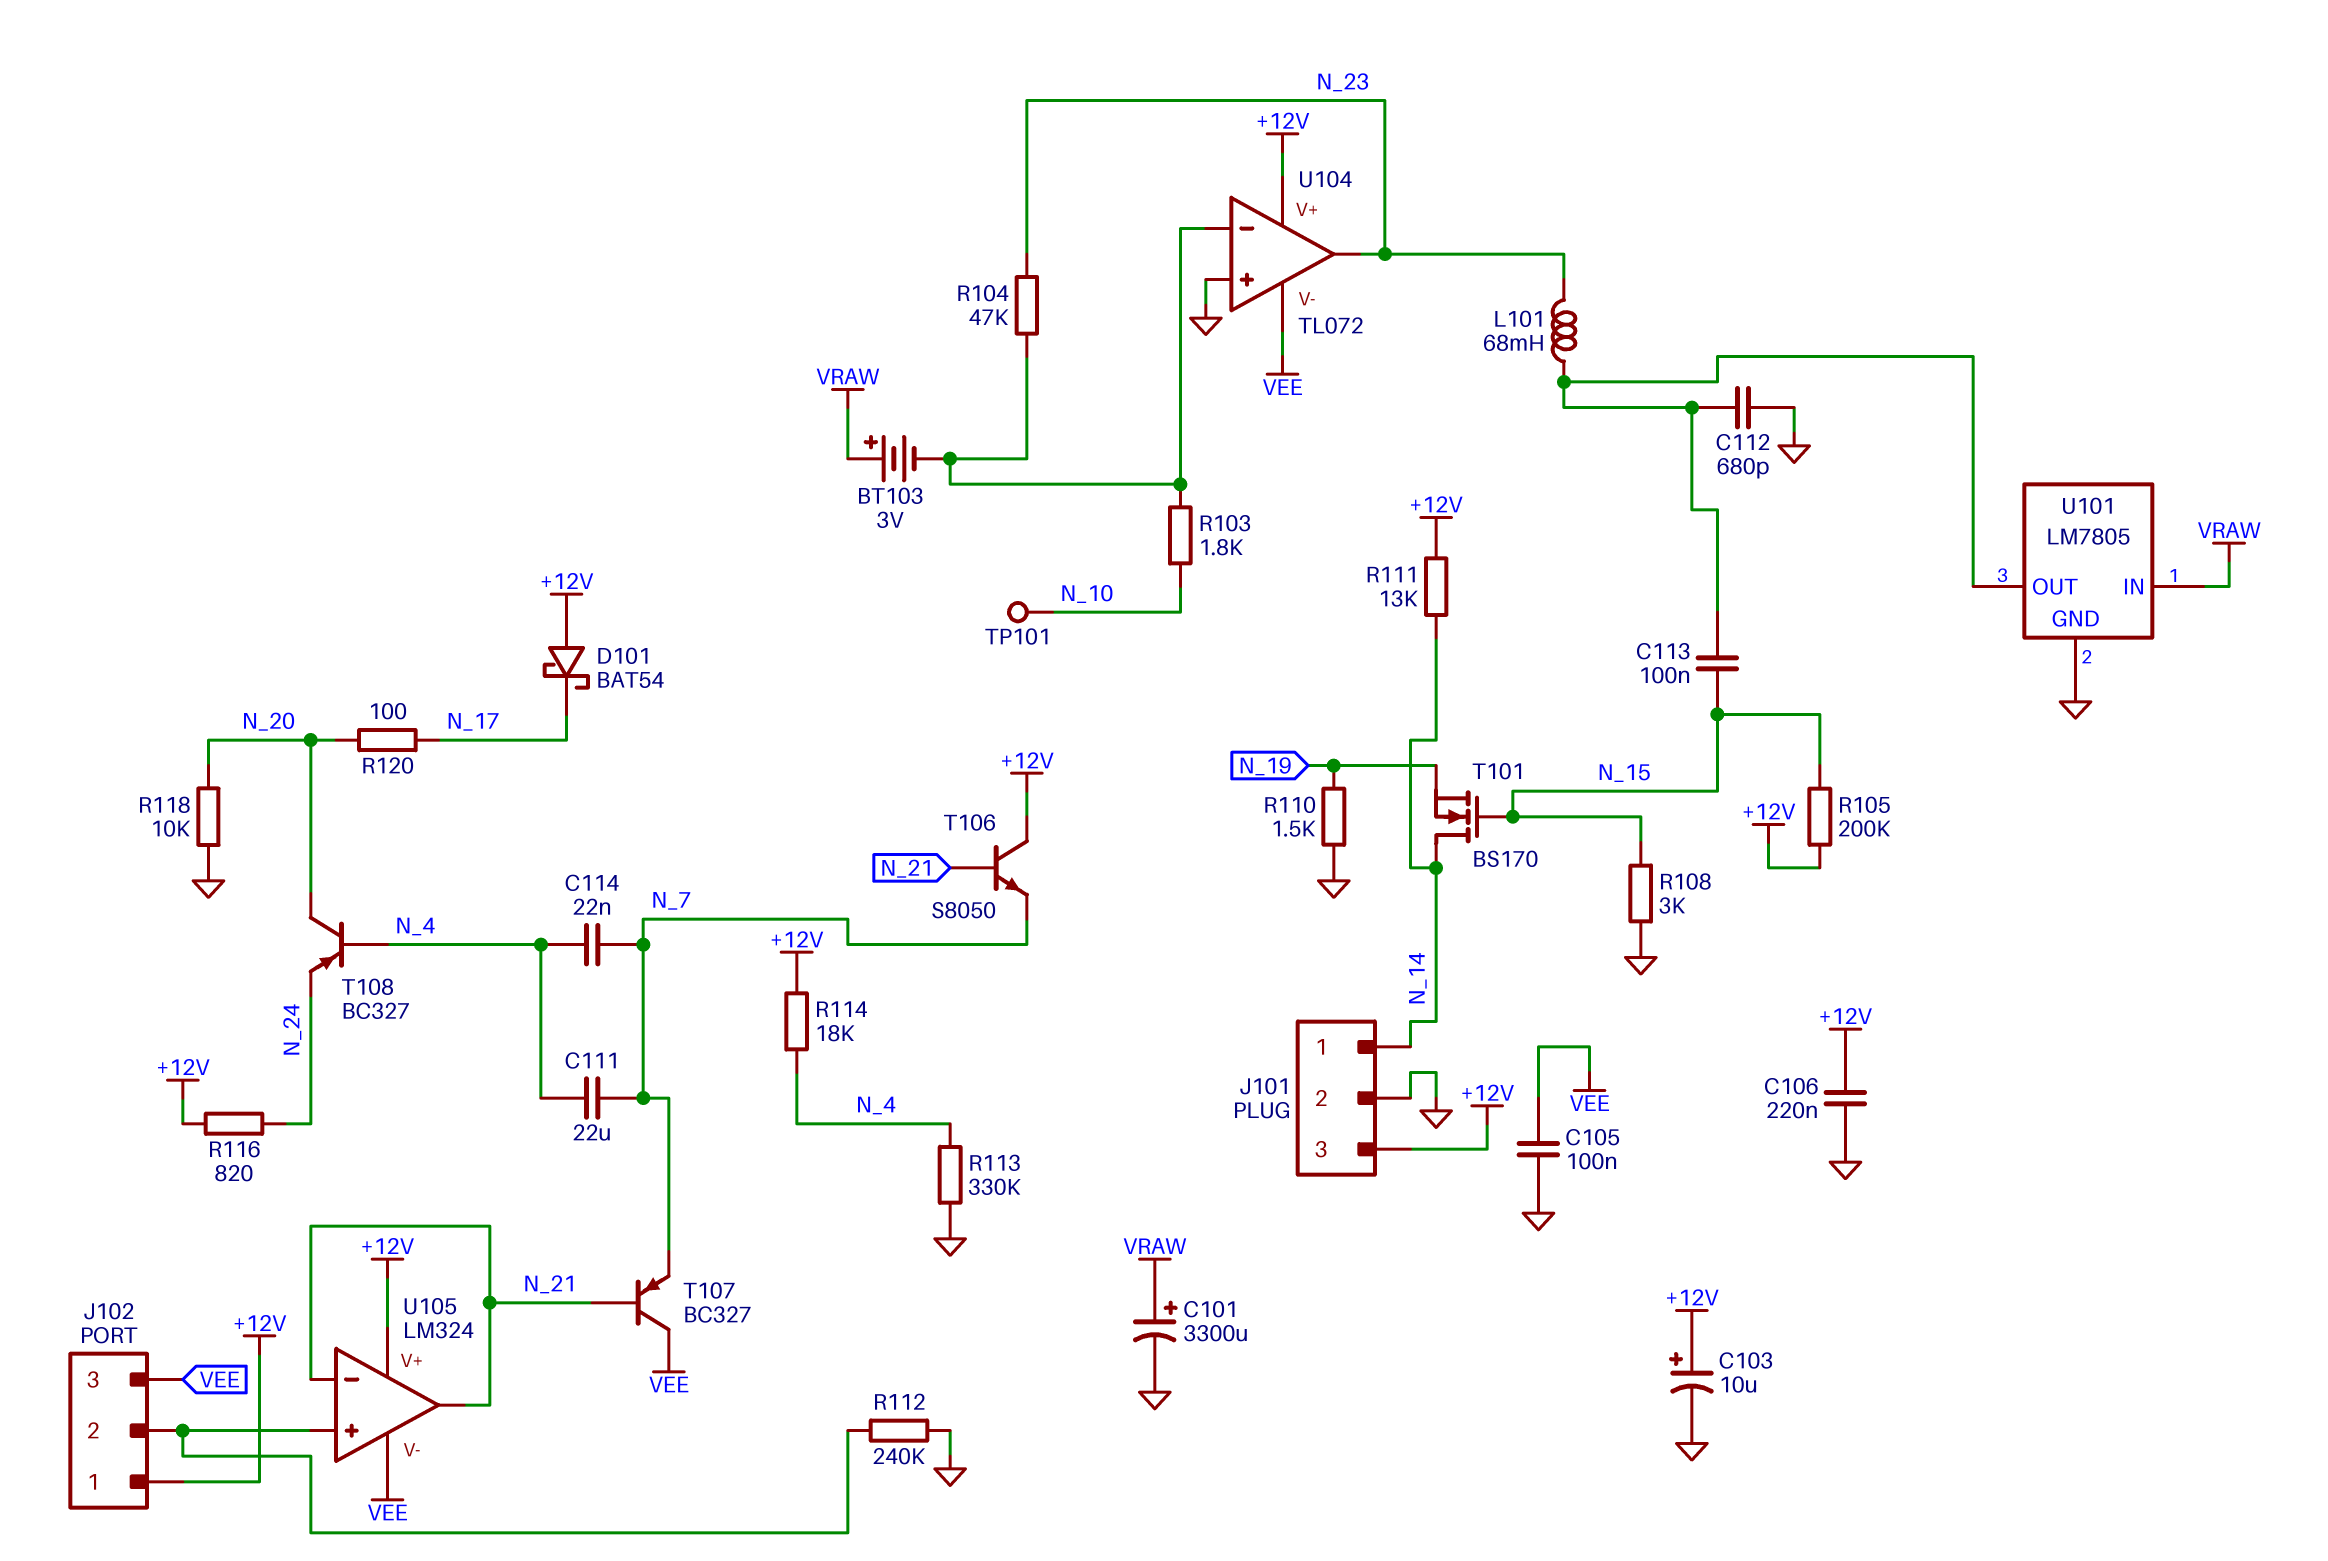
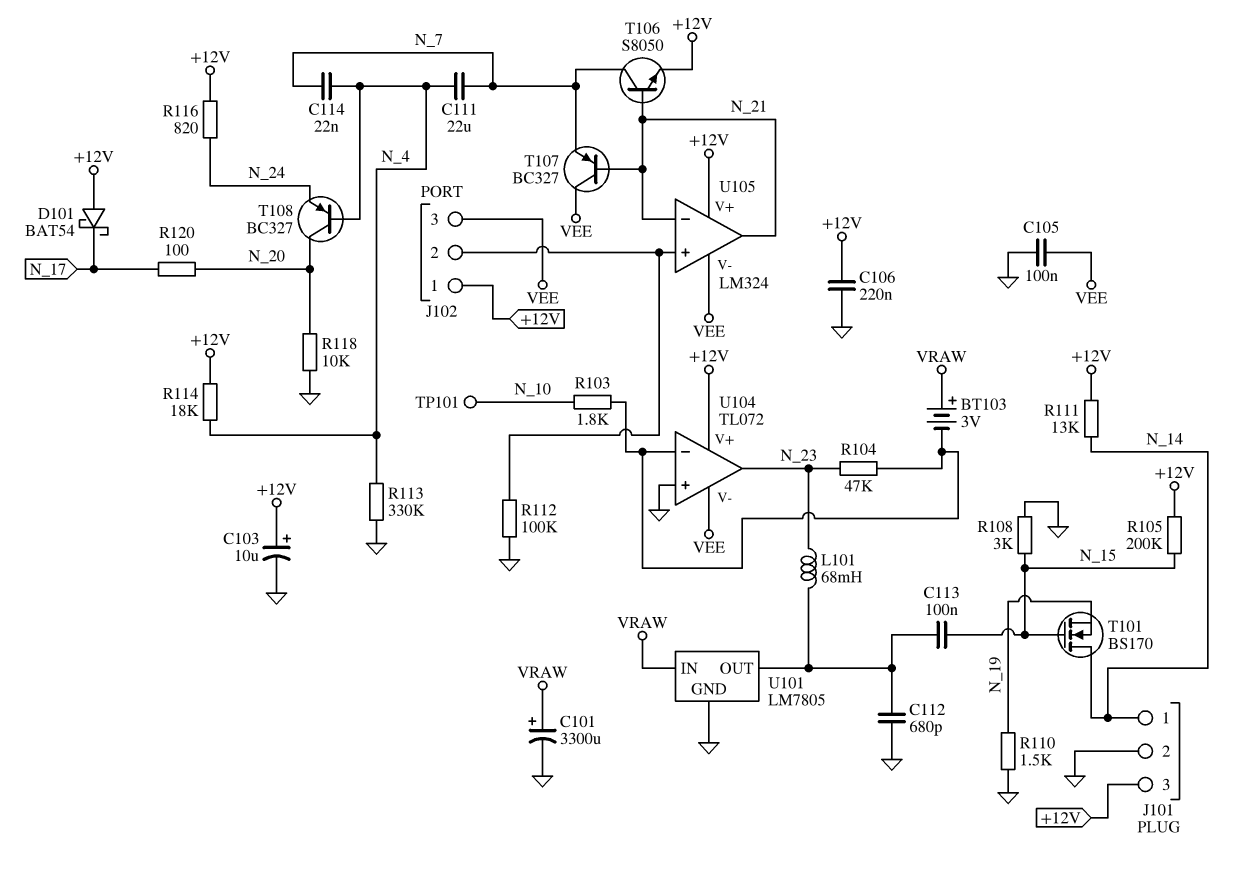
R112: 240k (GND, J102/2) -> 100k (GND, J102/2)
T106: NPN S8050 (B N_21, C +12V, E N_7) -> NPN S8050 (B N_21, C N_7, E +12V)

